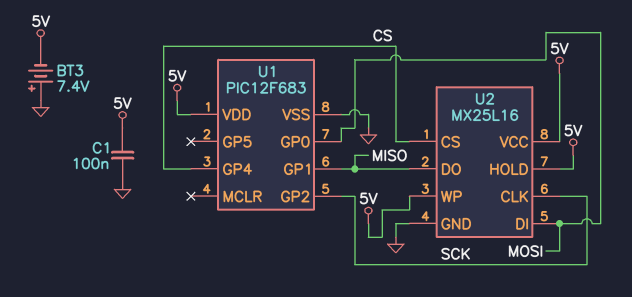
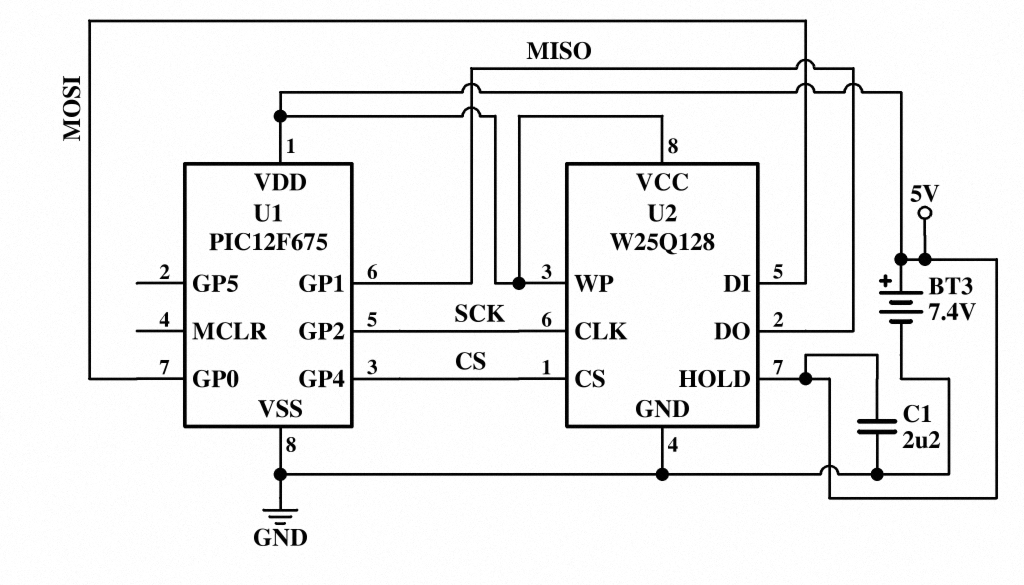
BT3: 7.4V (plus GND, minus 5V) -> 7.4V (plus 5V, minus GND)
C1: 100nF (5V, GND) -> 2.2uF (5V, GND)
U1: PIC12F683 -> PIC12F675
U2: MX25L16 -> W25Q128

